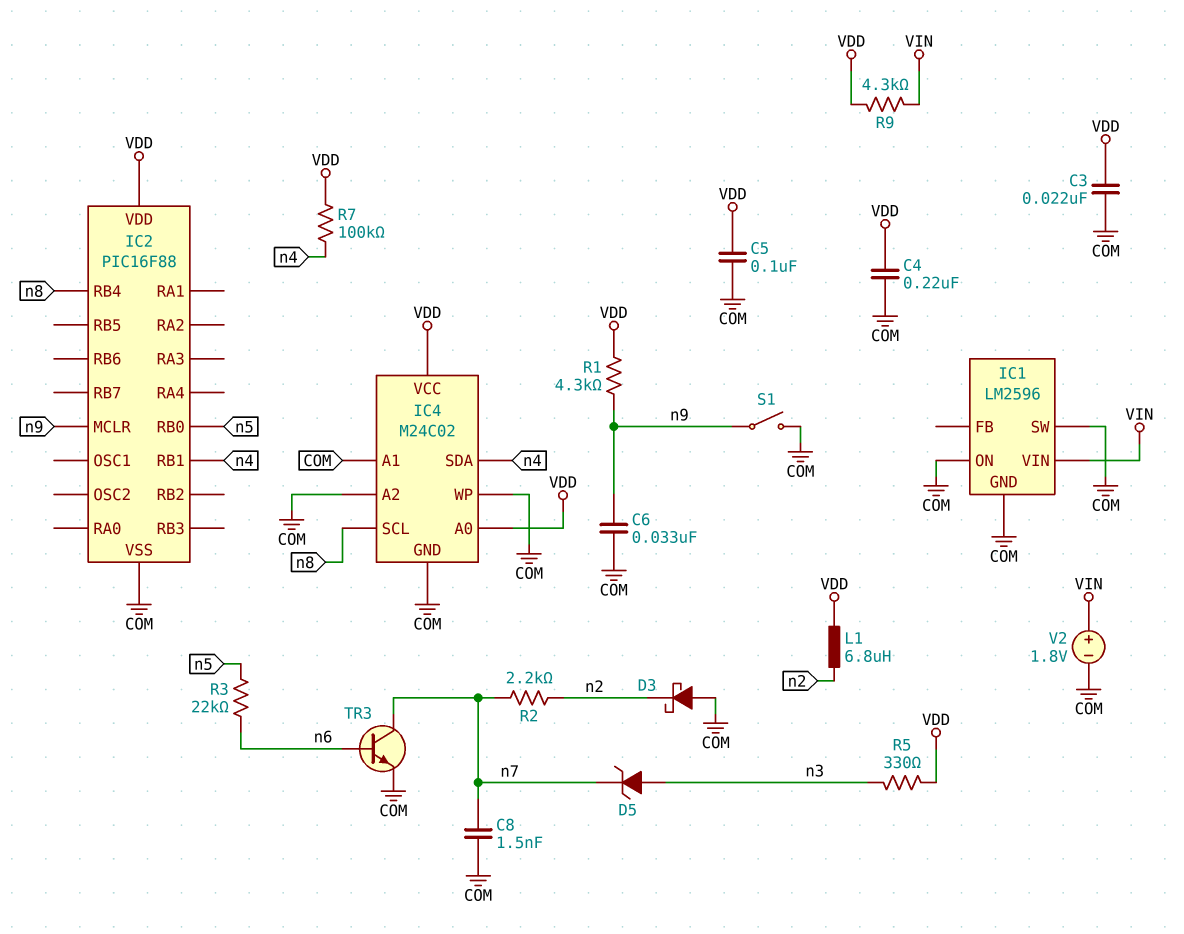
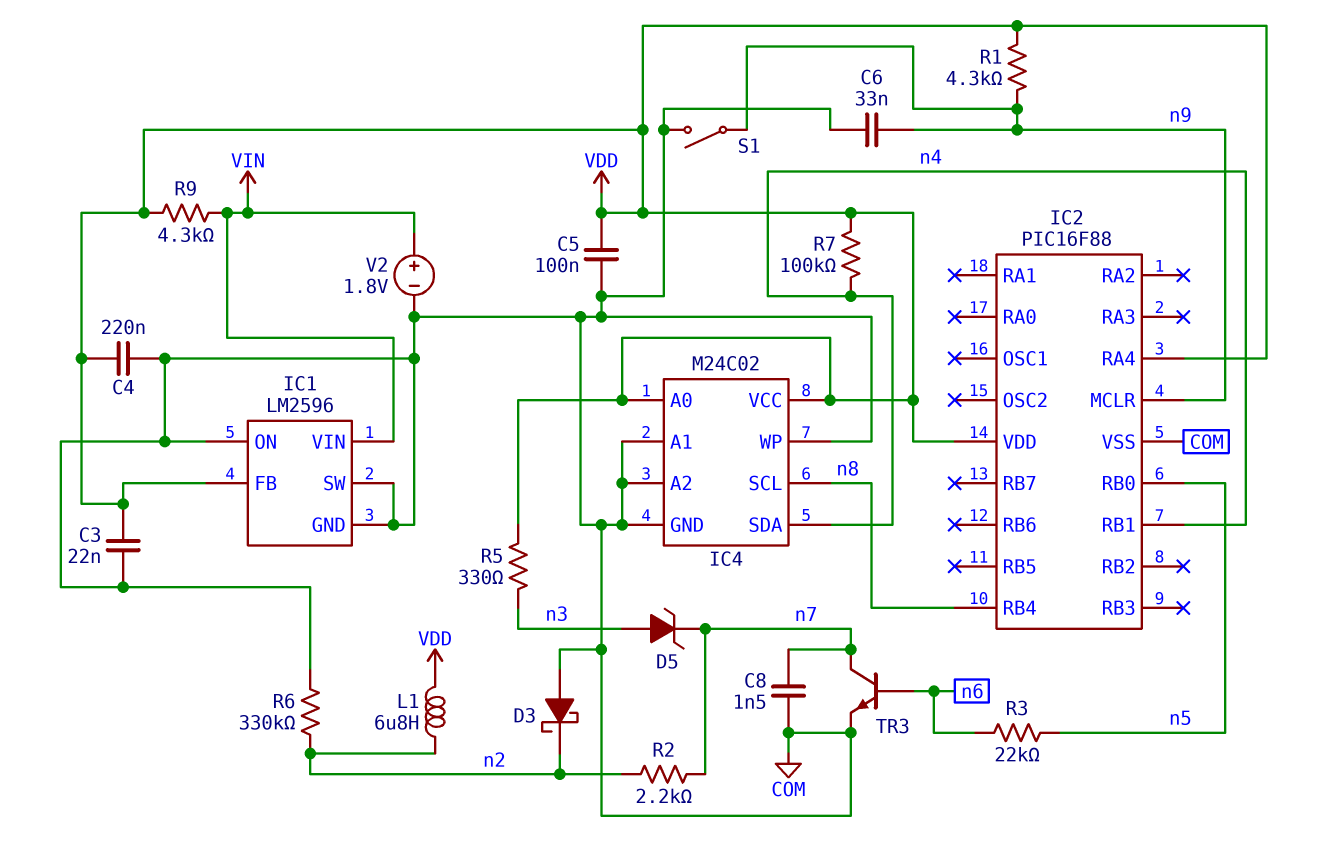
IC1 pin FB: none -> VDD
IC2 pin RA4: none -> VDD
R6: none -> 330k (COM, n2)

